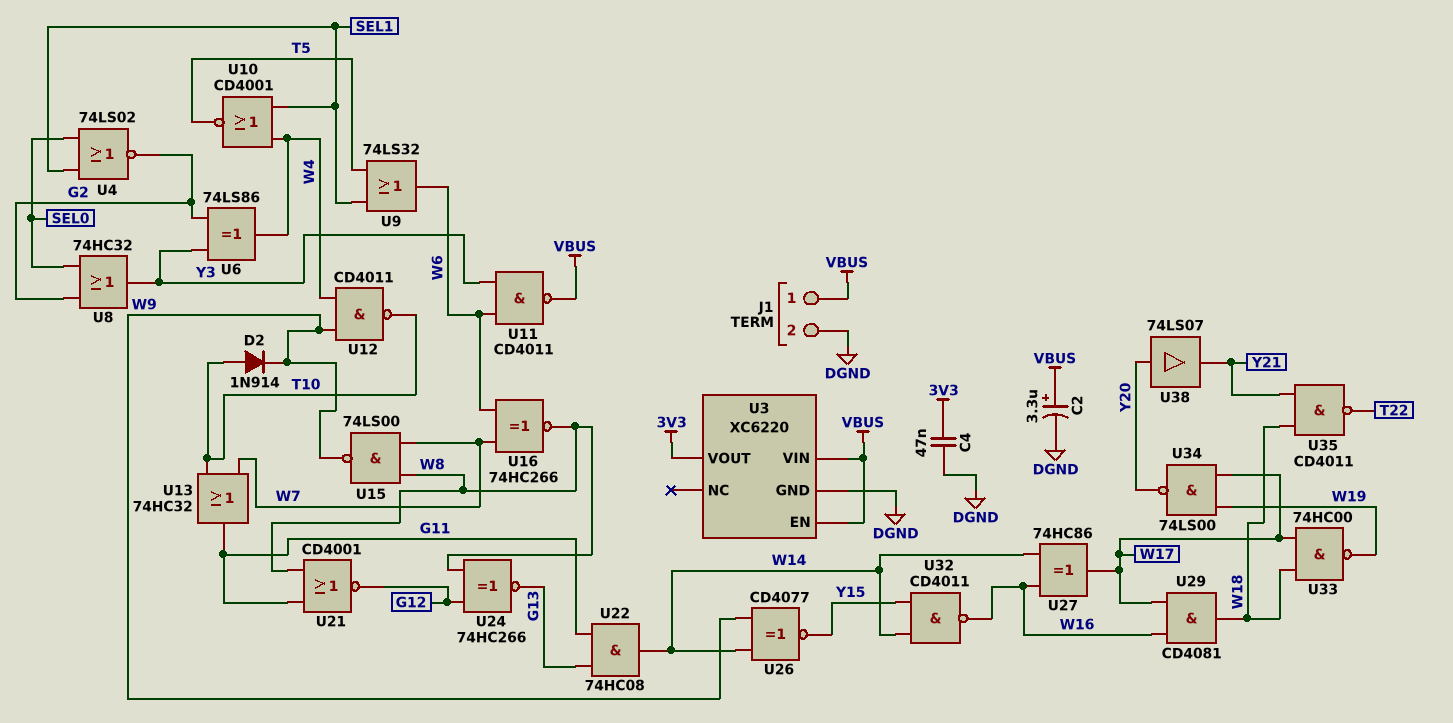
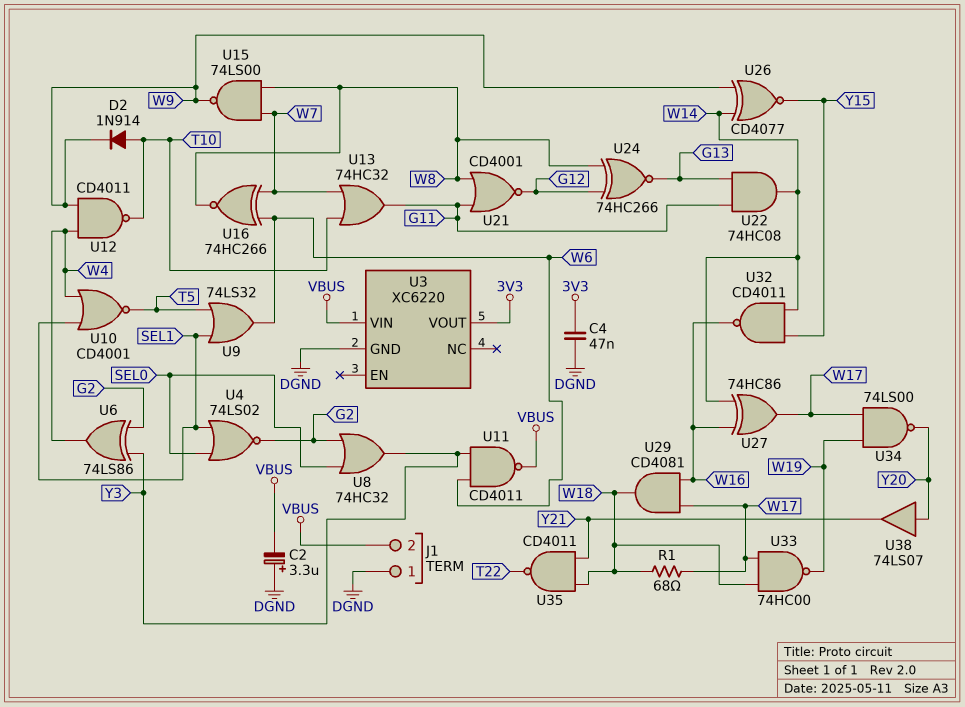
C2: 3.3uF (plus VBUS, minus DGND) -> 3.3uF (plus DGND, minus VBUS)
J1 pin 1: VBUS -> DGND
J1 pin 2: DGND -> VBUS
R1: none -> 68 (W17, W18)
U3 pin EN: VBUS -> none

